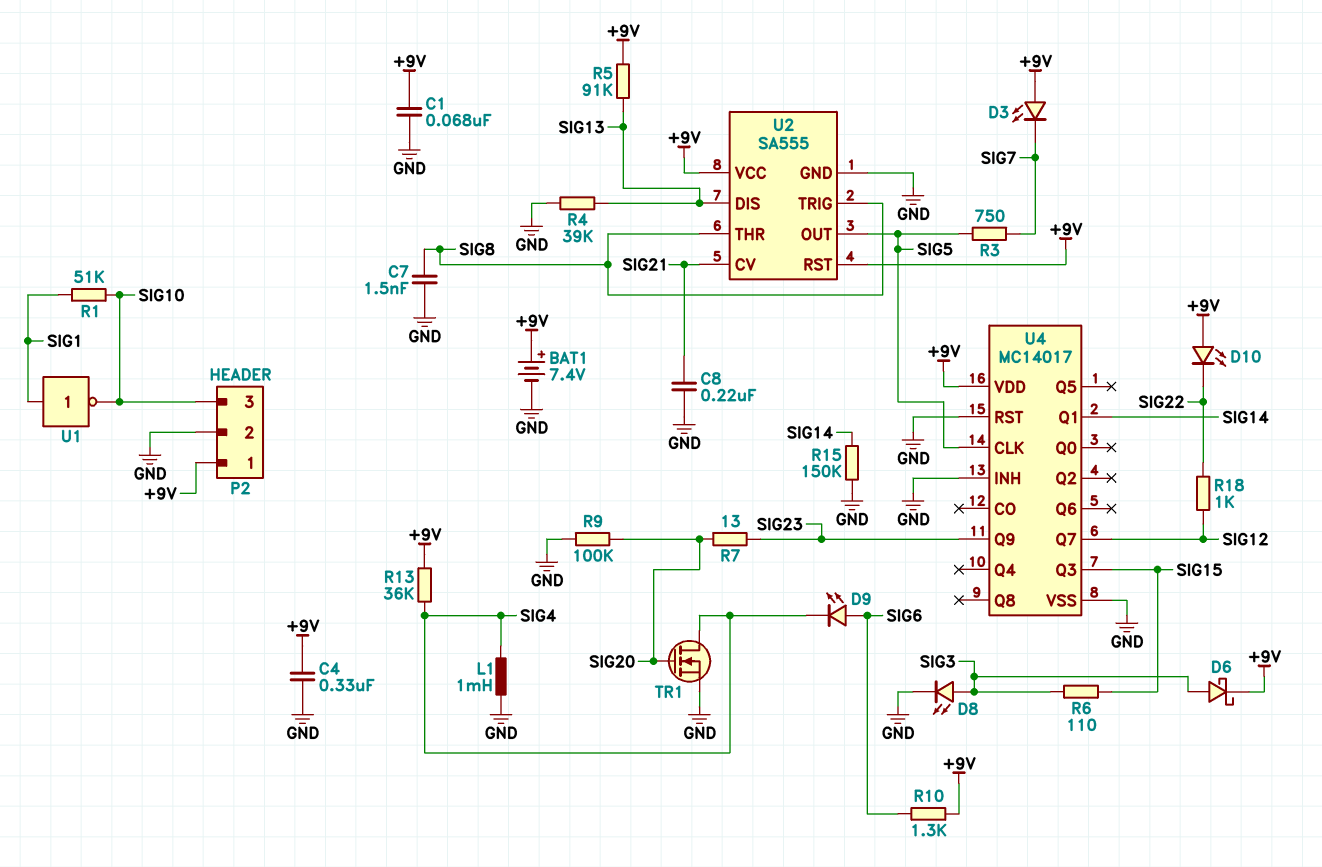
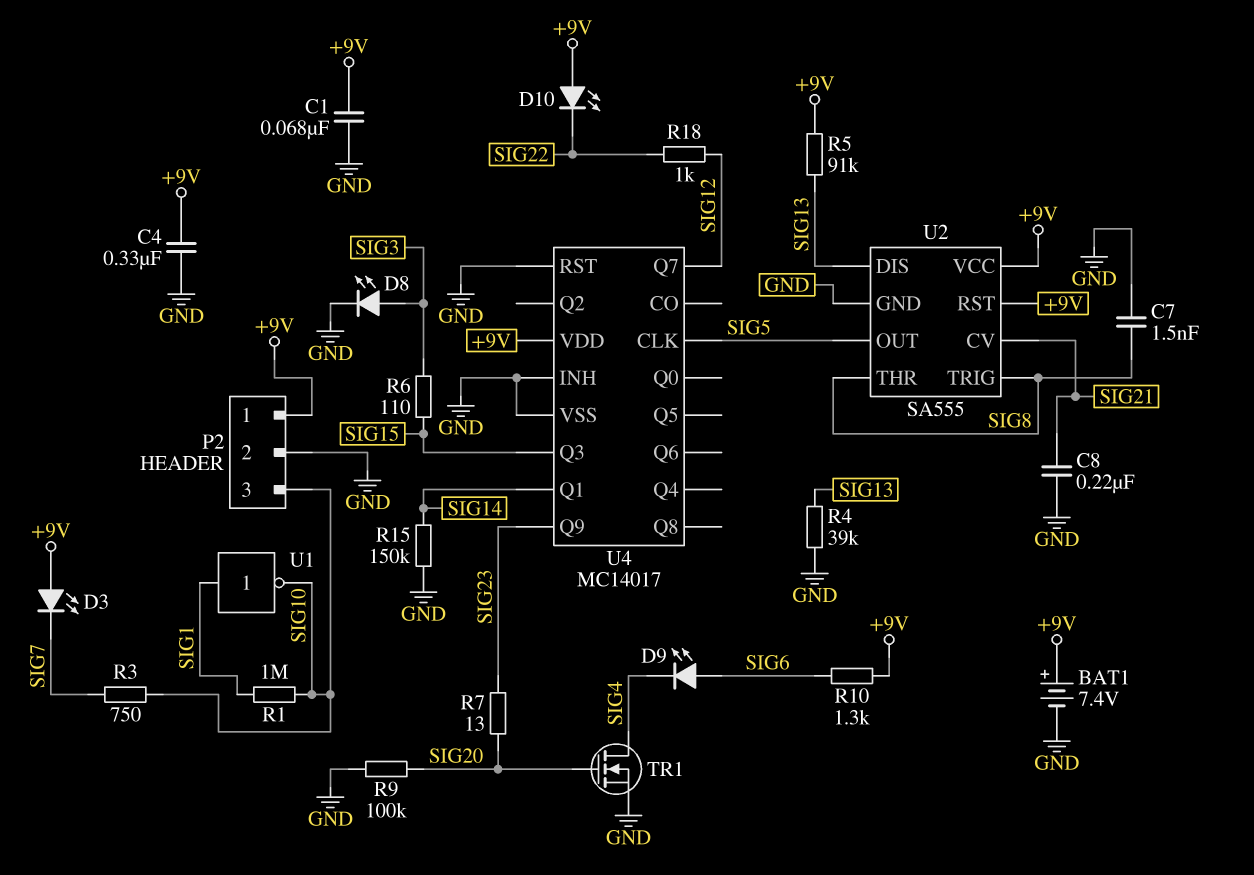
D6: schottky (A SIG3, K +9V) -> none
L1: 1mH (GND, SIG4) -> none
R1: 51k (SIG1, SIG10) -> 1M (SIG1, SIG10)
R3: 750 (SIG5, SIG7) -> 750 (SIG7, SIG10)
R13: 36k (+9V, SIG4) -> none

